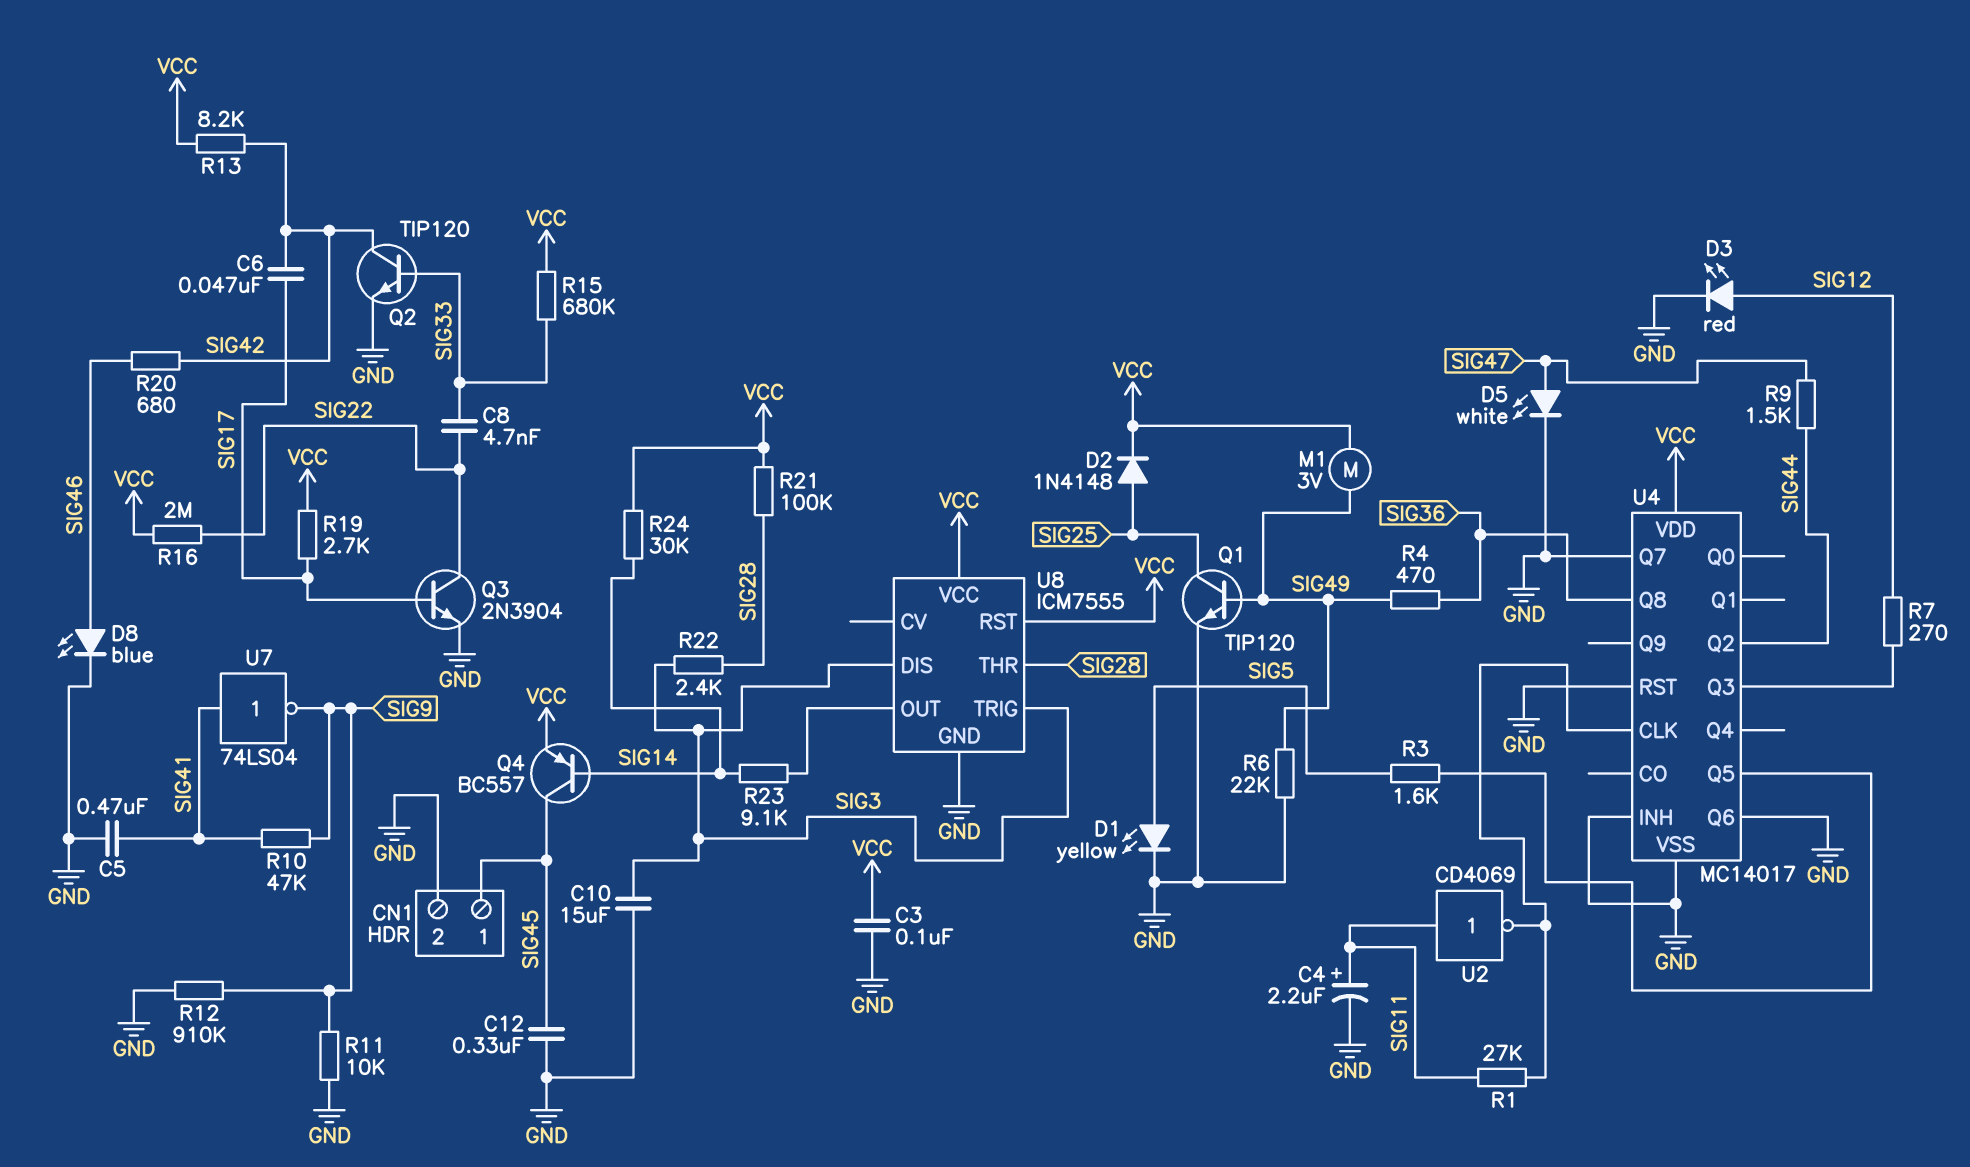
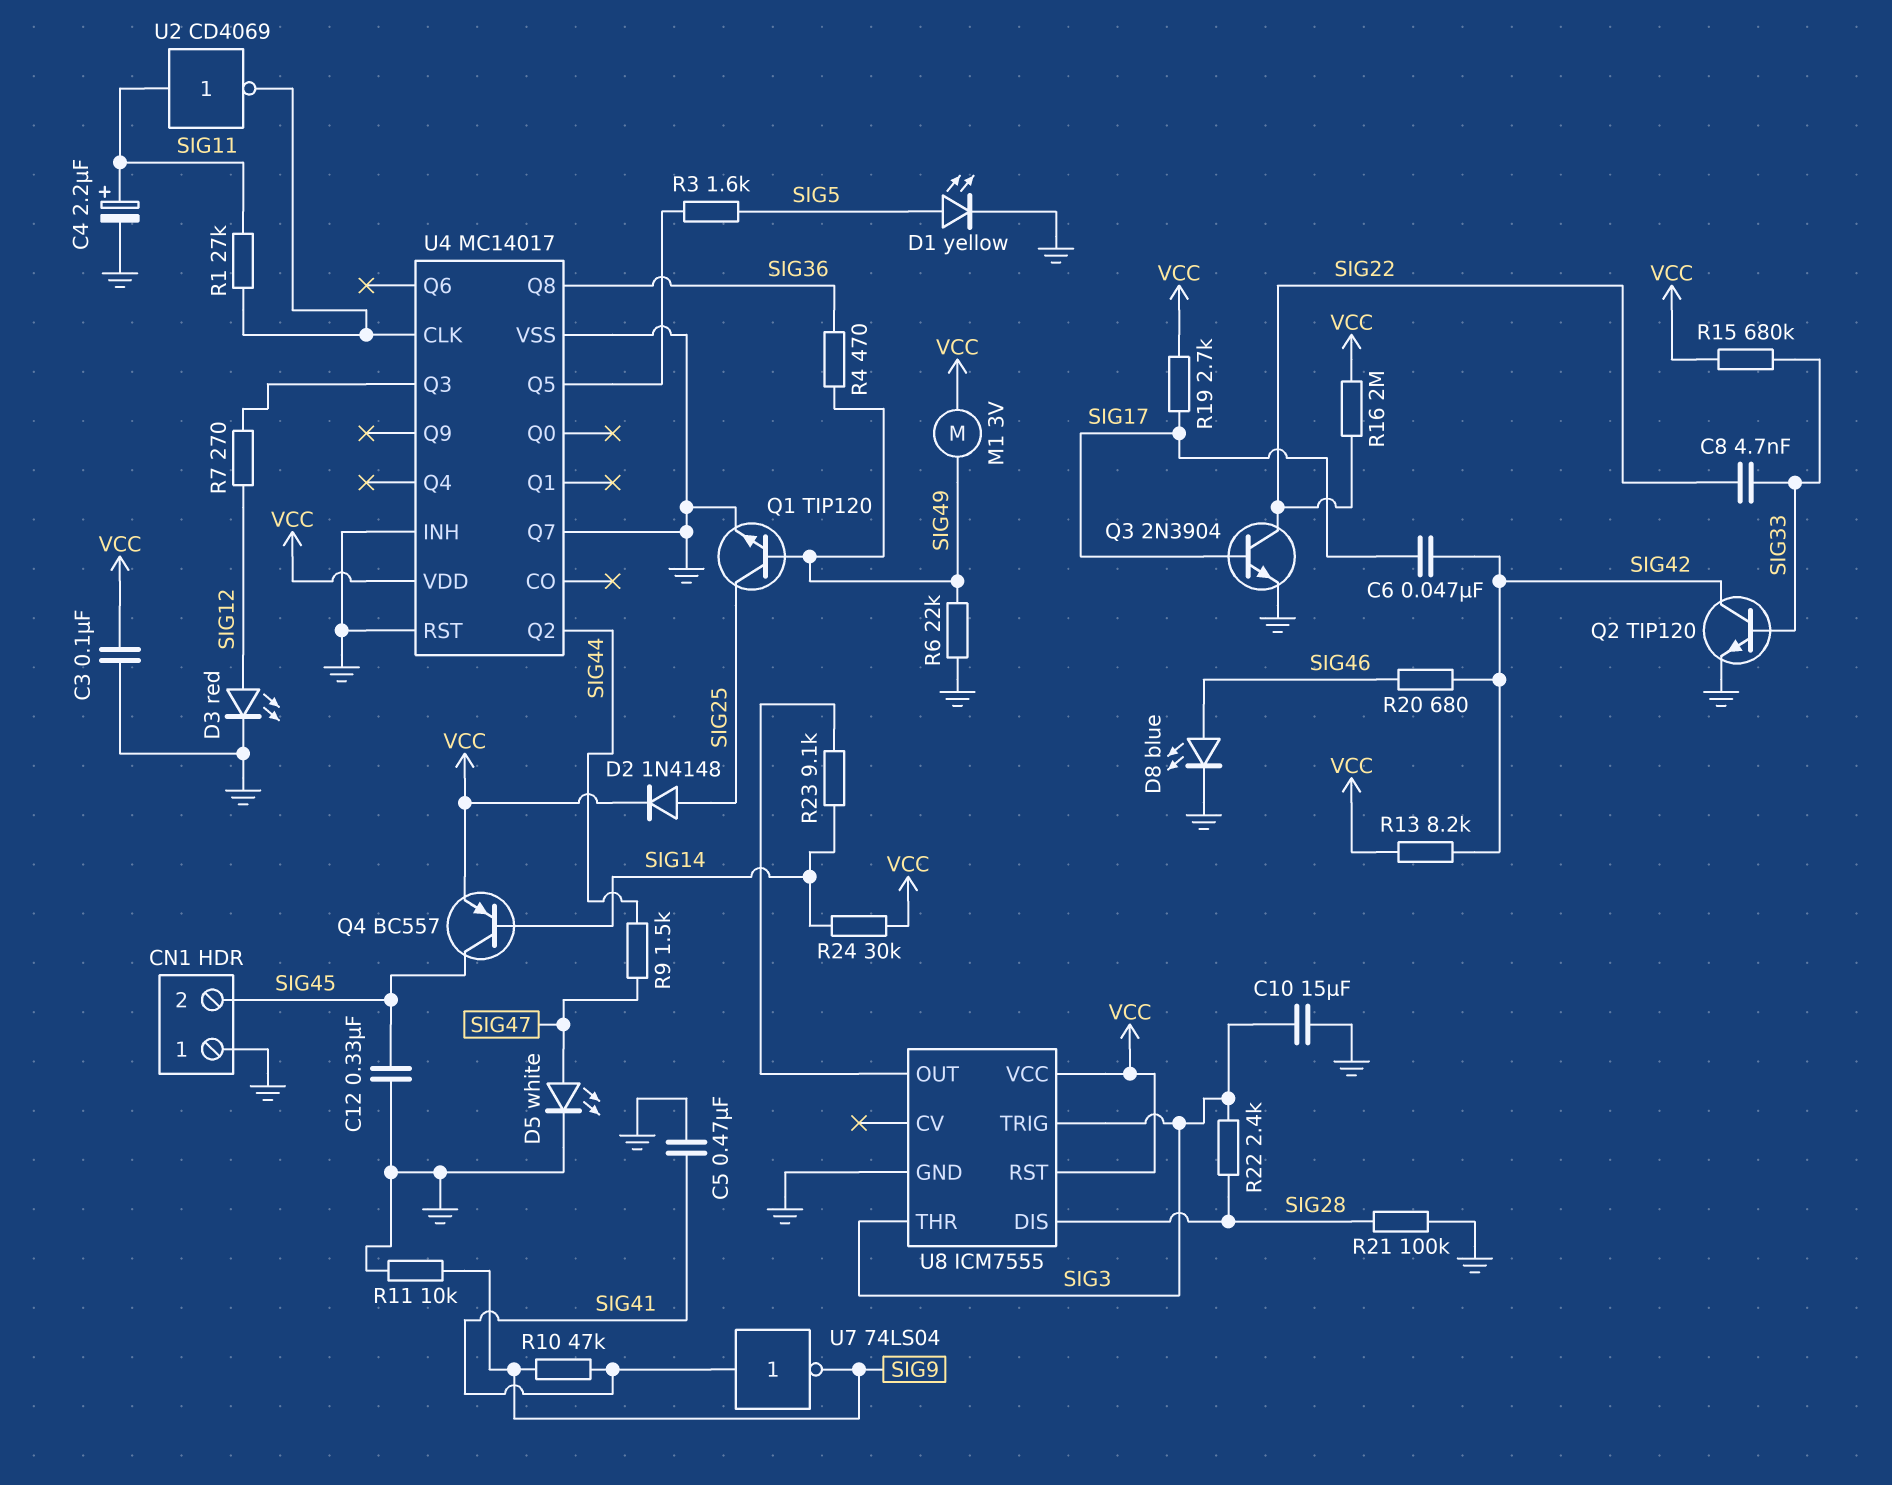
CN1 pin 1: SIG45 -> GND
CN1 pin 2: GND -> SIG45
R12: 910k (GND, SIG9) -> none
R21: 100k (SIG28, VCC) -> 100k (GND, SIG28)
U4 pin Q6: GND -> none
U8 pin DIS: SIG3 -> SIG28
U8 pin THR: SIG28 -> SIG3

